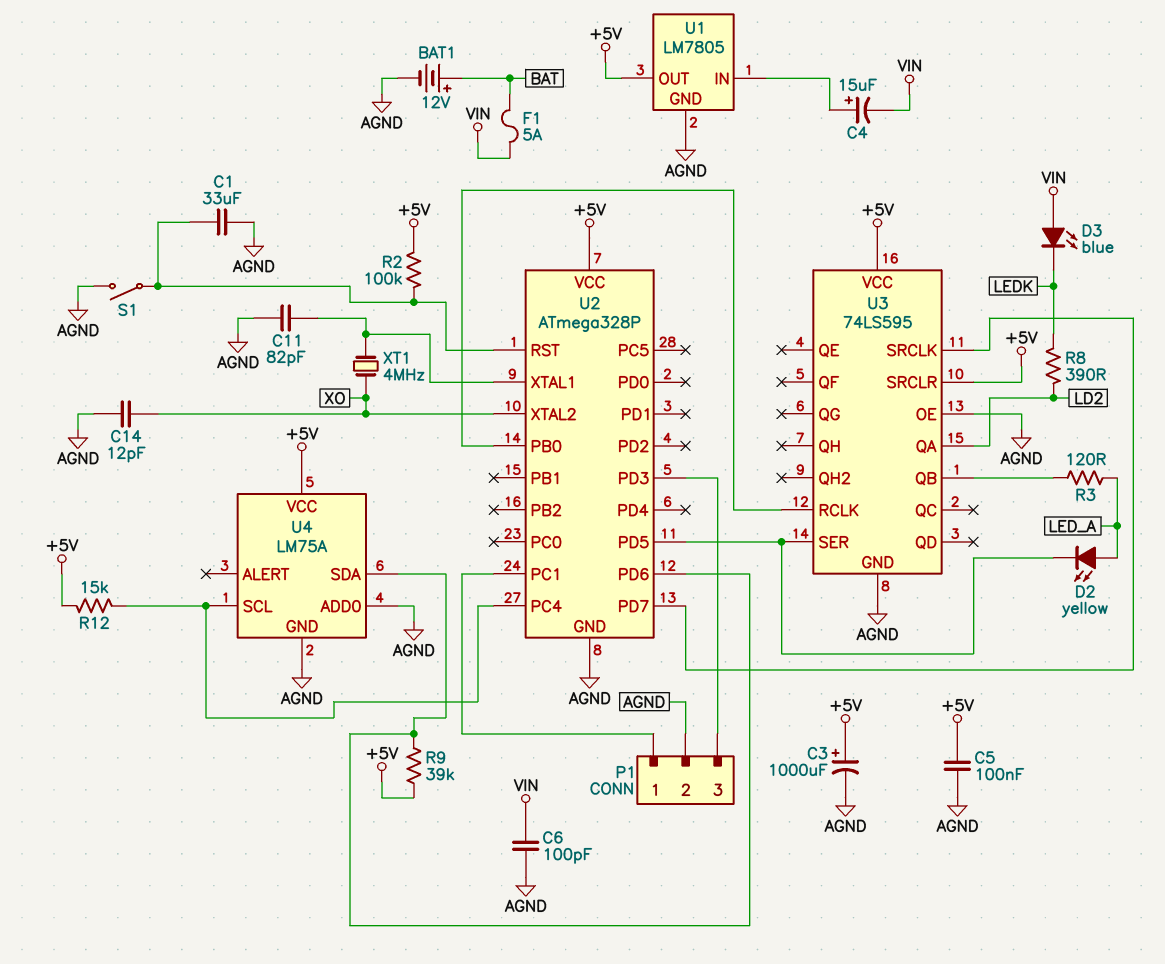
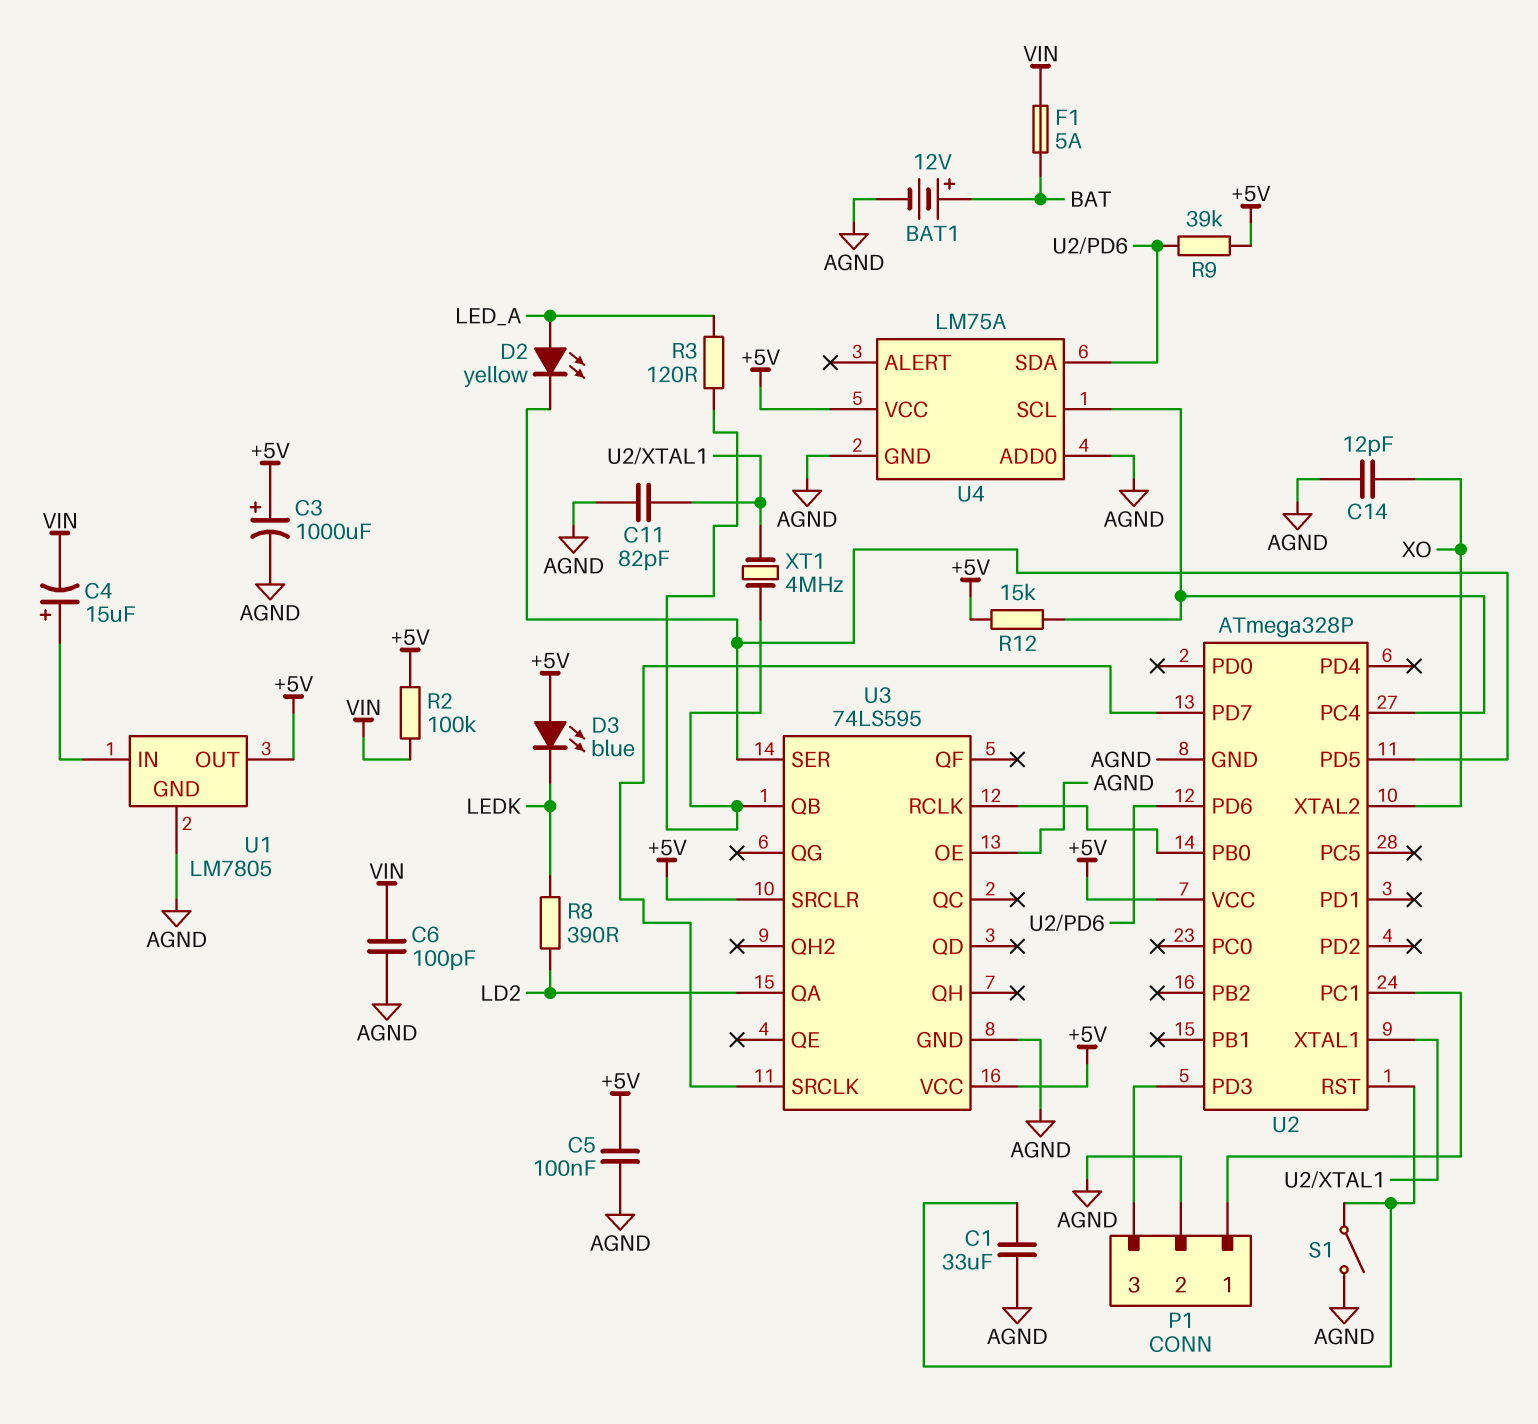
D3: LED blue (A VIN, K LEDK) -> LED blue (A +5V, K LEDK)
R2: 100k (+5V, U2/RST) -> 100k (+5V, VIN)
XT1: 4MHz (U2/XTAL1, XO) -> 4MHz (U2/XTAL1, U3/QB)

